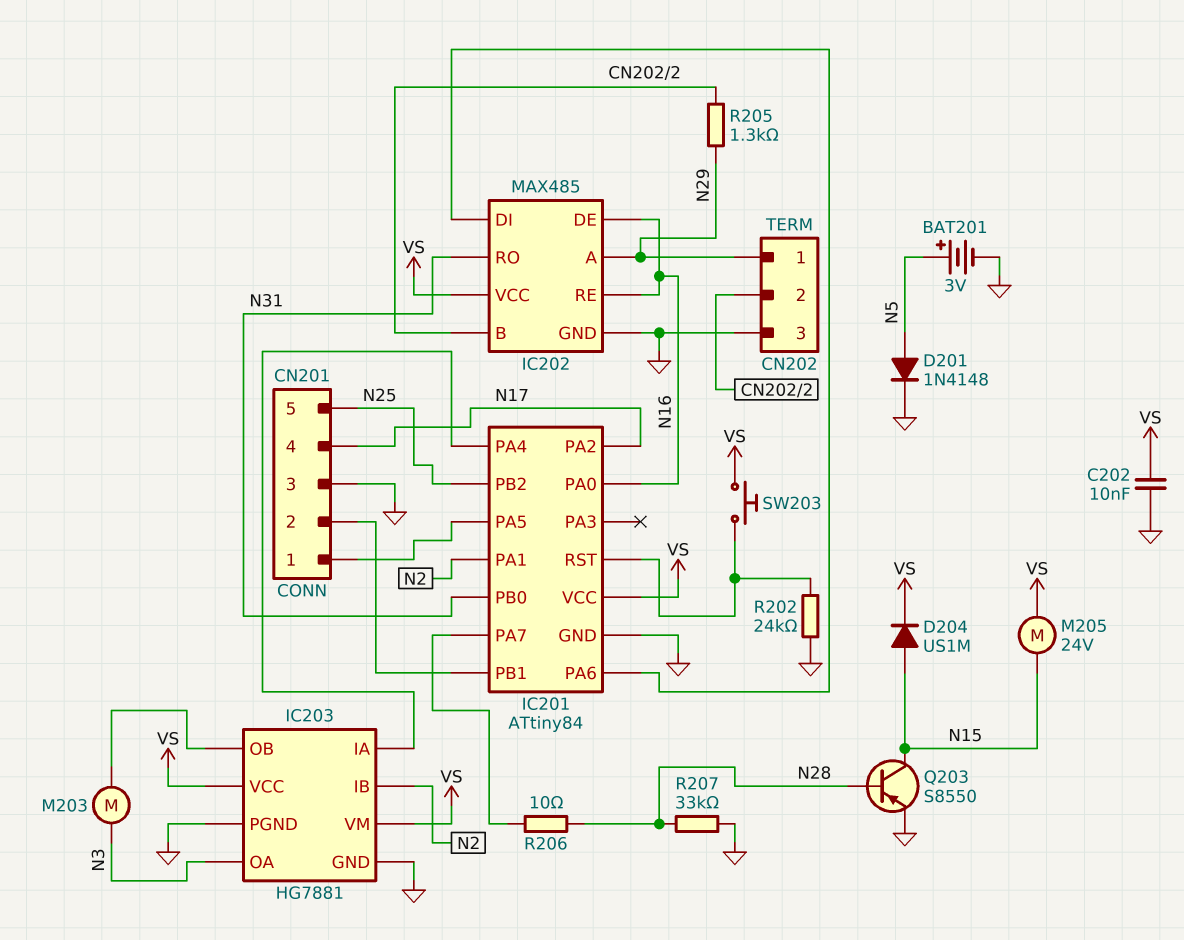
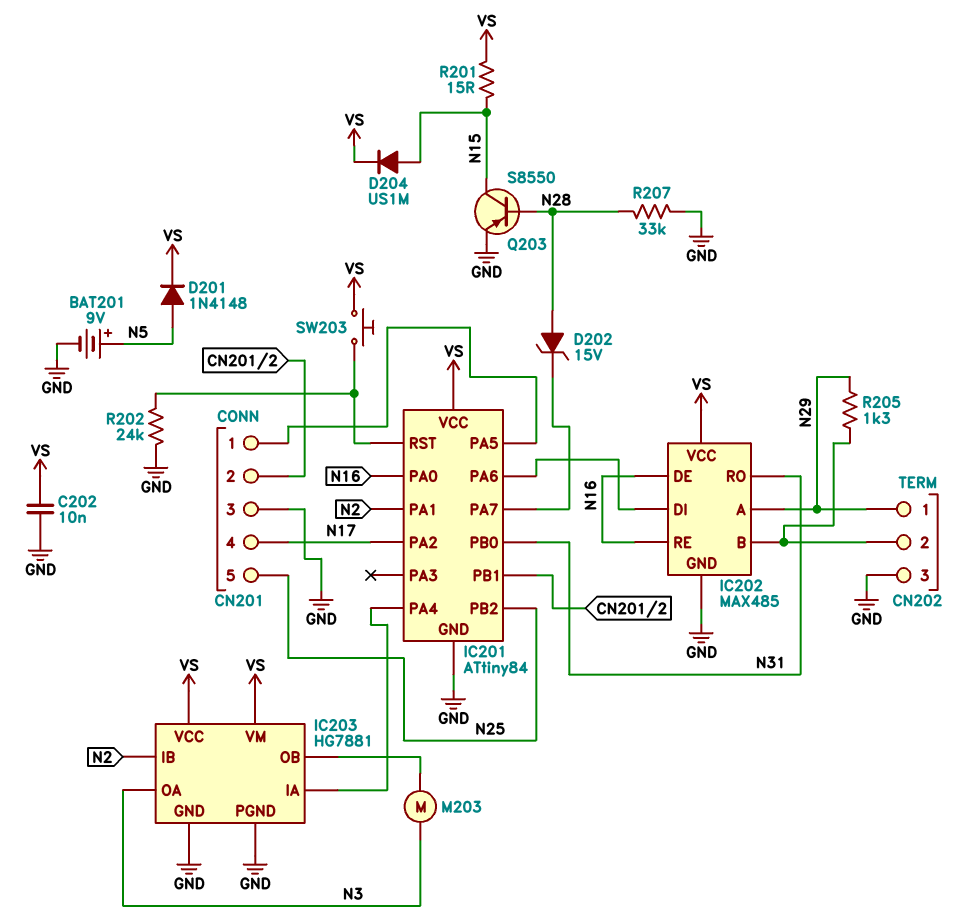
BAT201: 3V (plus N5, minus GND) -> 9V (plus N5, minus GND)
D201: diode 1N4148 (A N5, K GND) -> diode 1N4148 (A N5, K VS)
D202: none -> zener 15V (A N28, K IC201/PA7)
M205: motor 24V (N15, VS) -> none
R201: none -> 15 (N15, VS)
R206: 10 (IC201/PA7, N28) -> none

